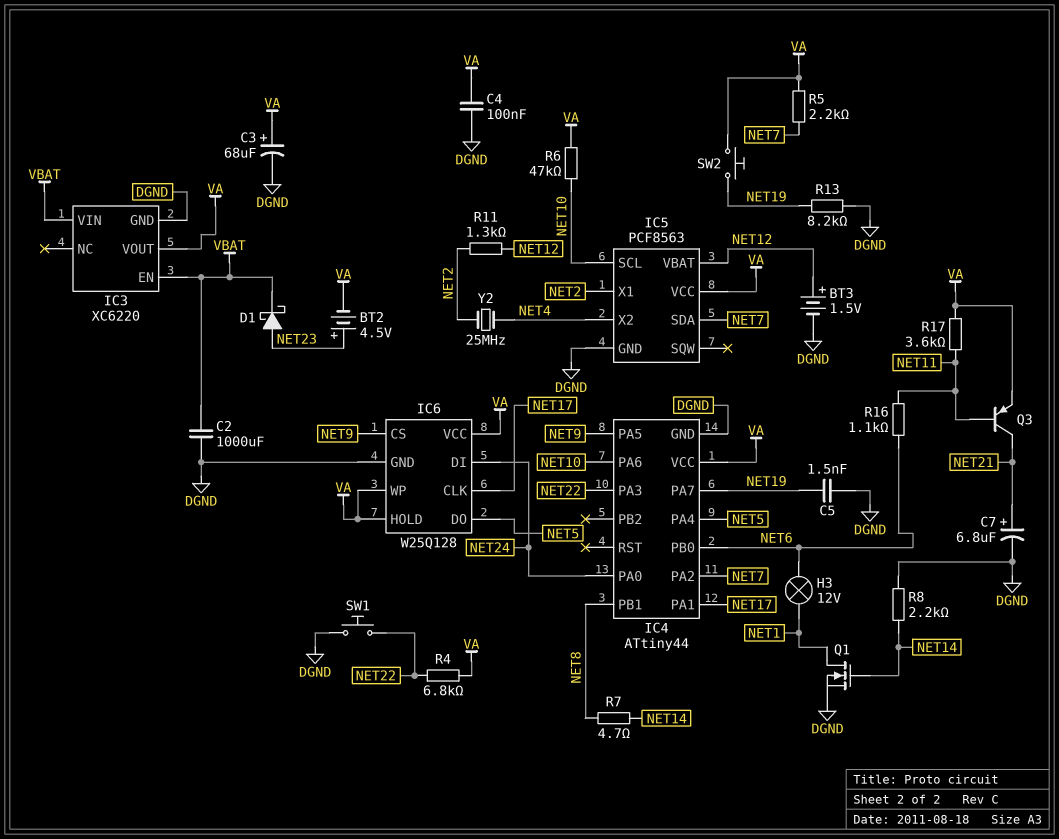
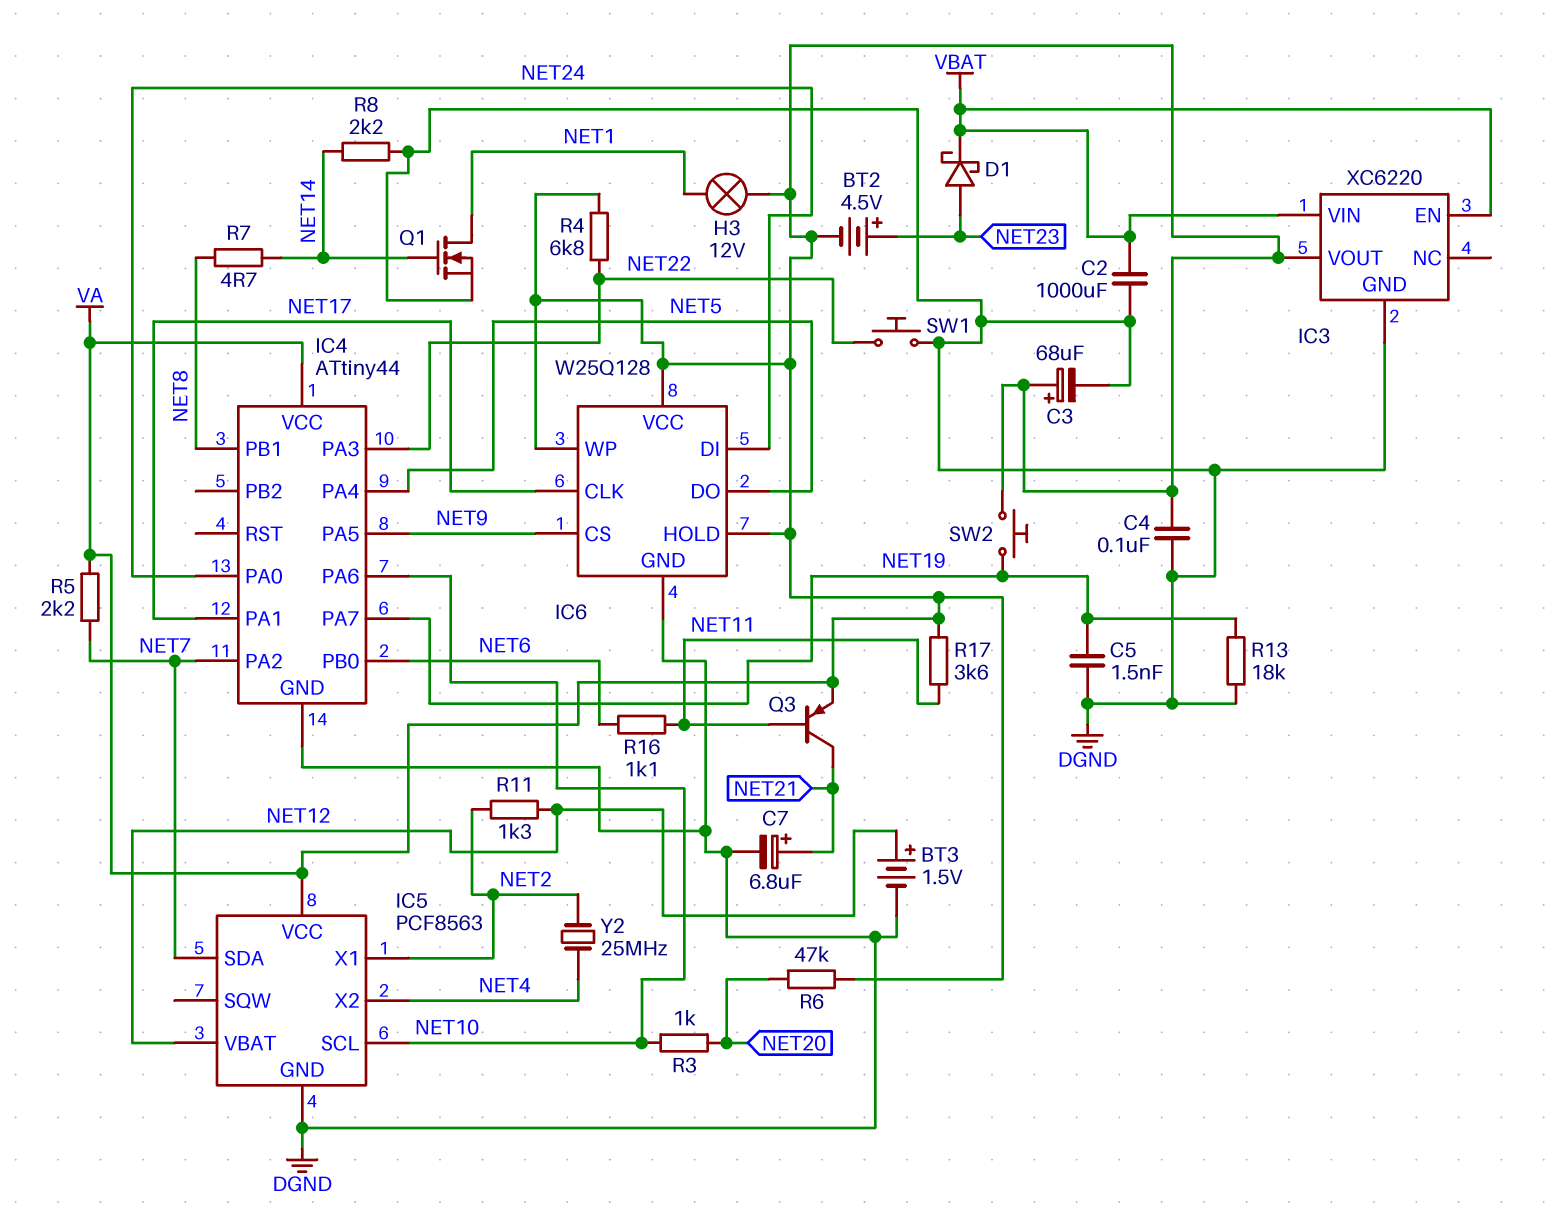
H3: lamp 12V (NET1, NET6) -> lamp 12V (NET1, VA)
R3: none -> 1k (NET10, NET20)
R6: 47k (NET10, VA) -> 47k (NET20, VA)
R13: 8.2k (DGND, NET19) -> 18k (DGND, NET19)

